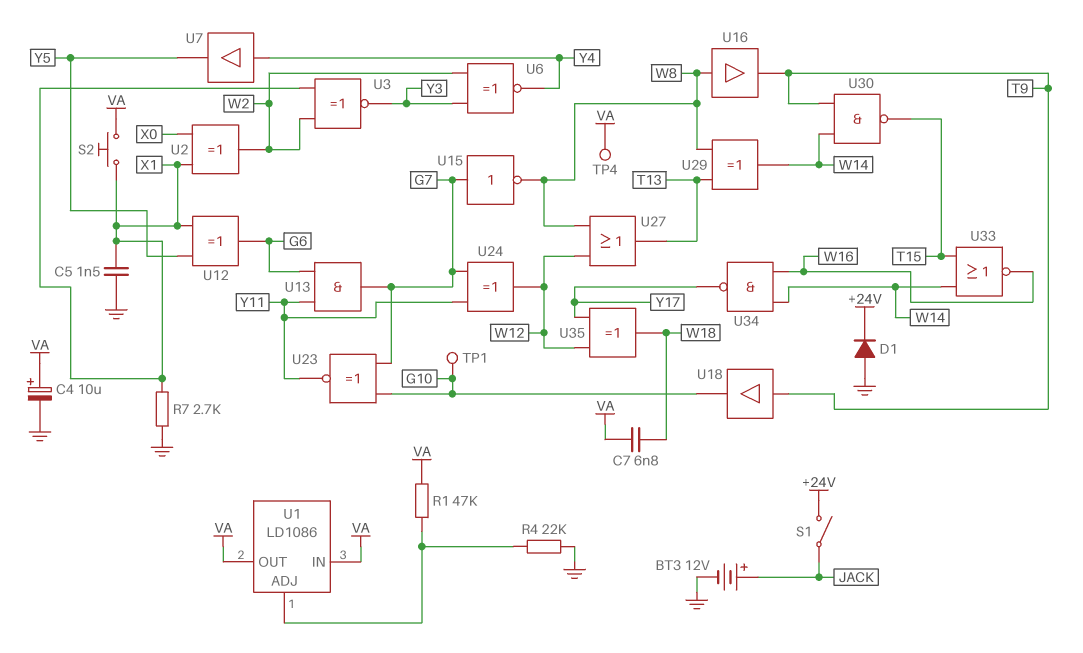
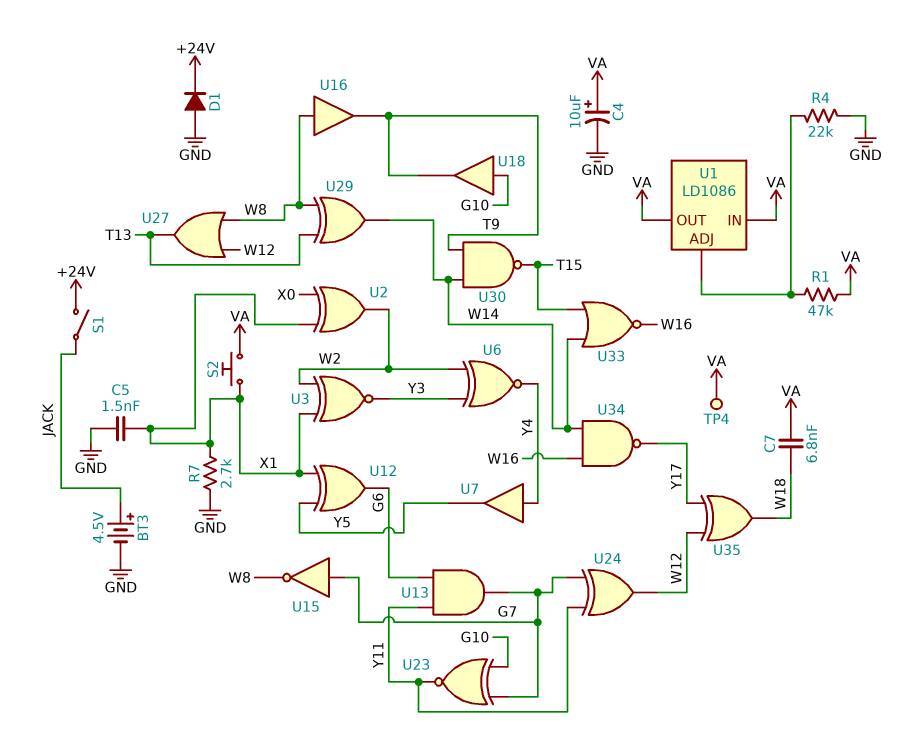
BT3: 12V (plus JACK, minus GND) -> 4.5V (plus JACK, minus GND)
TP1: test point (G10) -> none
U18: buffer (in T9, out G10) -> buffer (in G10, out T9)

